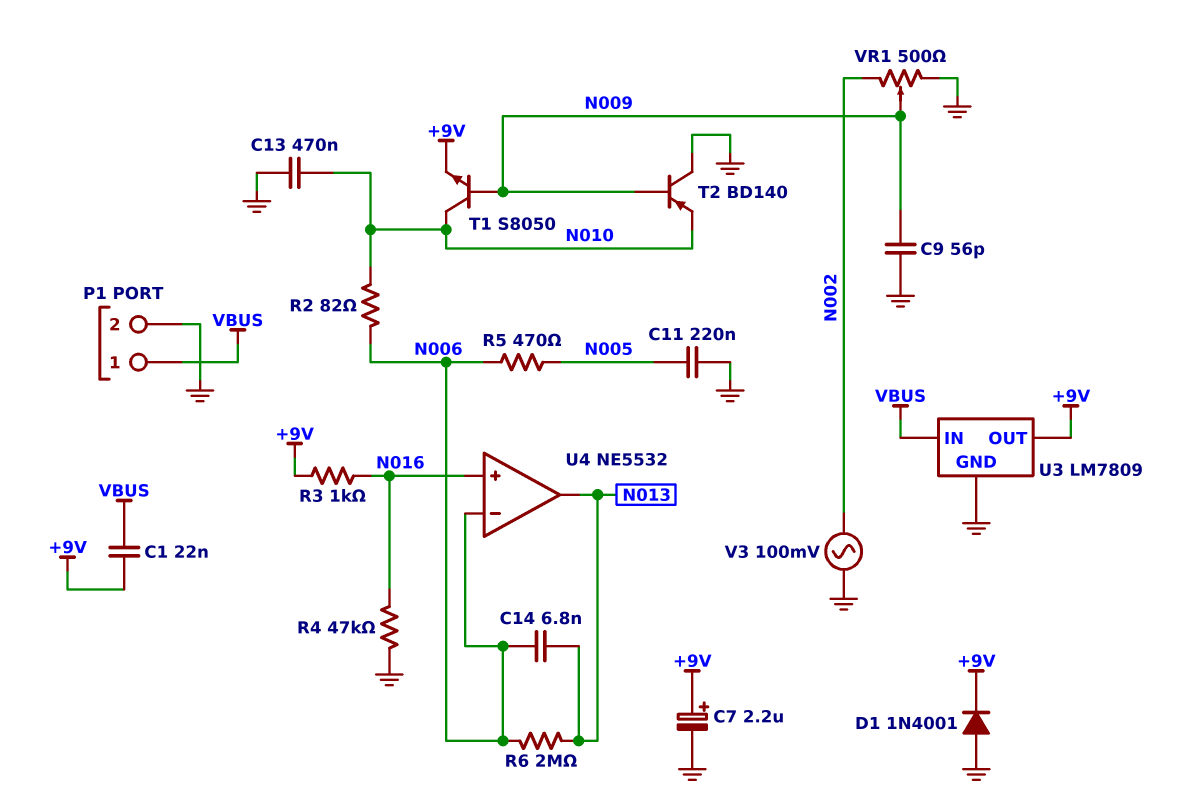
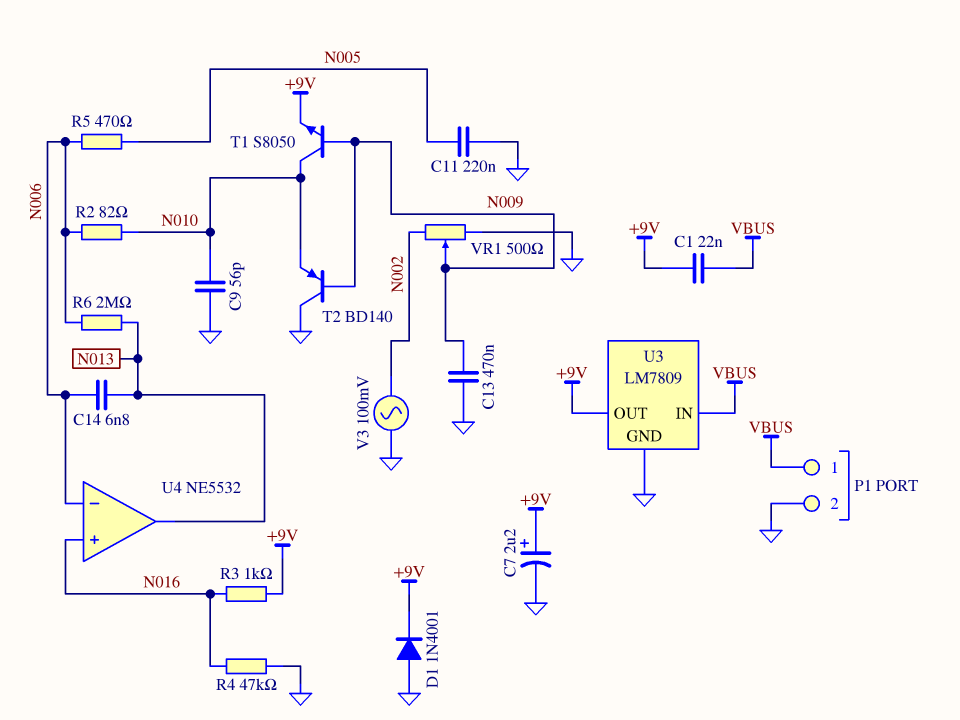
C9: 56pF (GND, N009) -> 56pF (GND, N010)
C13: 470nF (GND, N010) -> 470nF (GND, N009)

